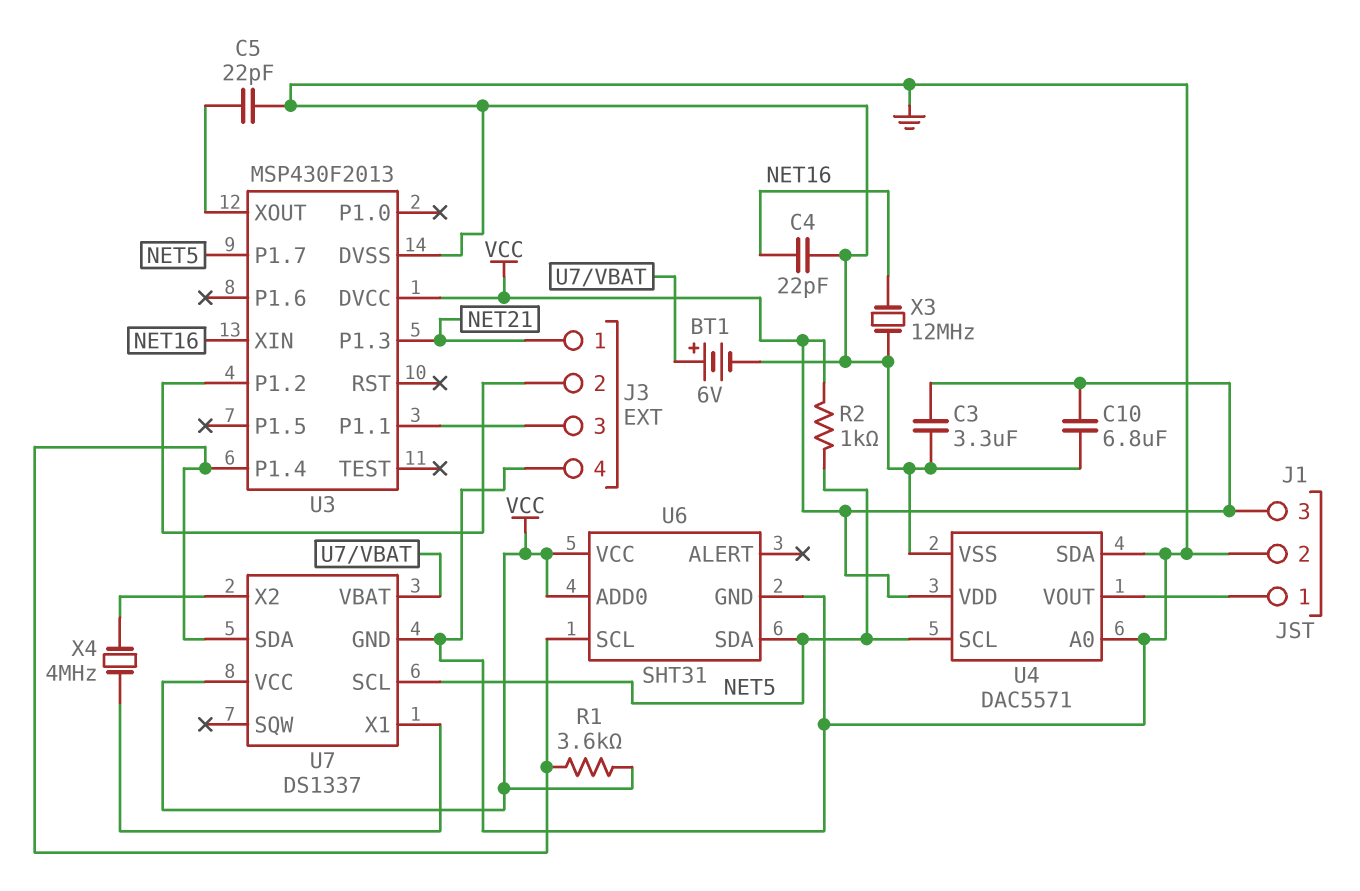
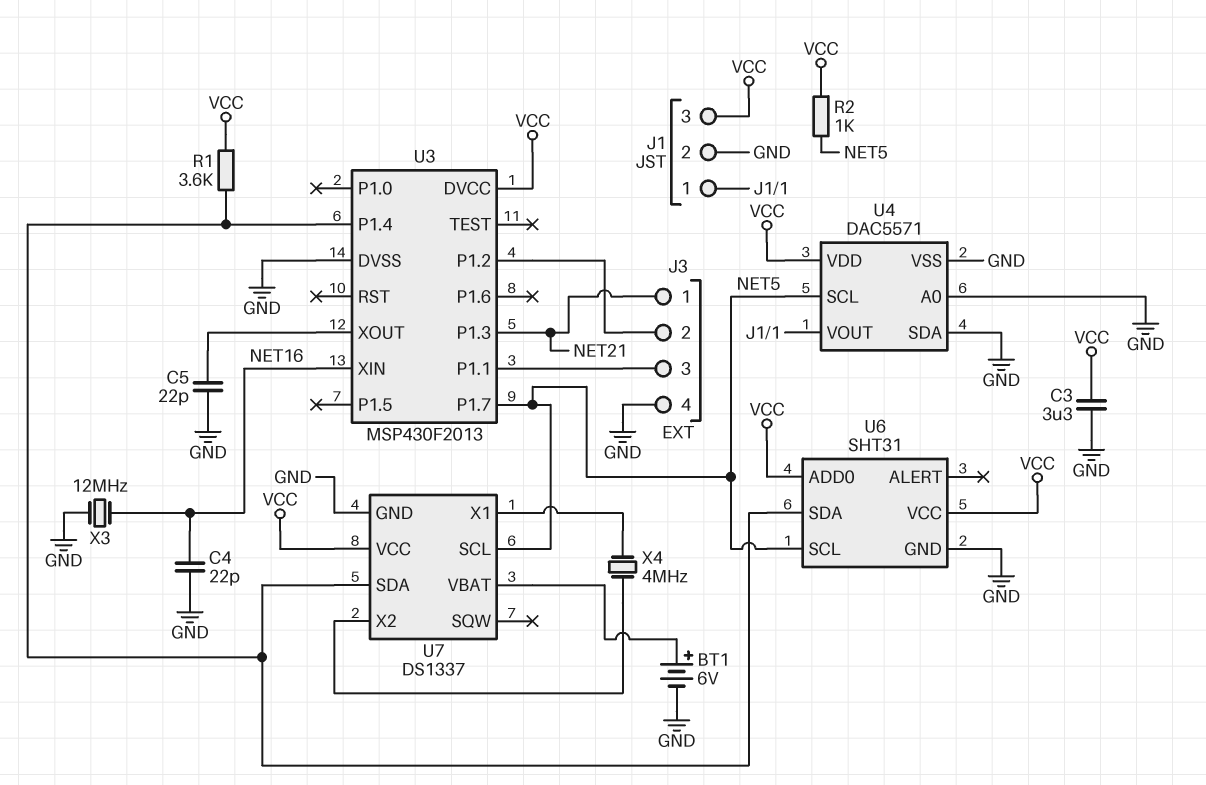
C10: 6.8uF (GND, VCC) -> none
U6 pin SCL: U3/P1.4 -> NET5
U6 pin SDA: NET5 -> U3/P1.4

